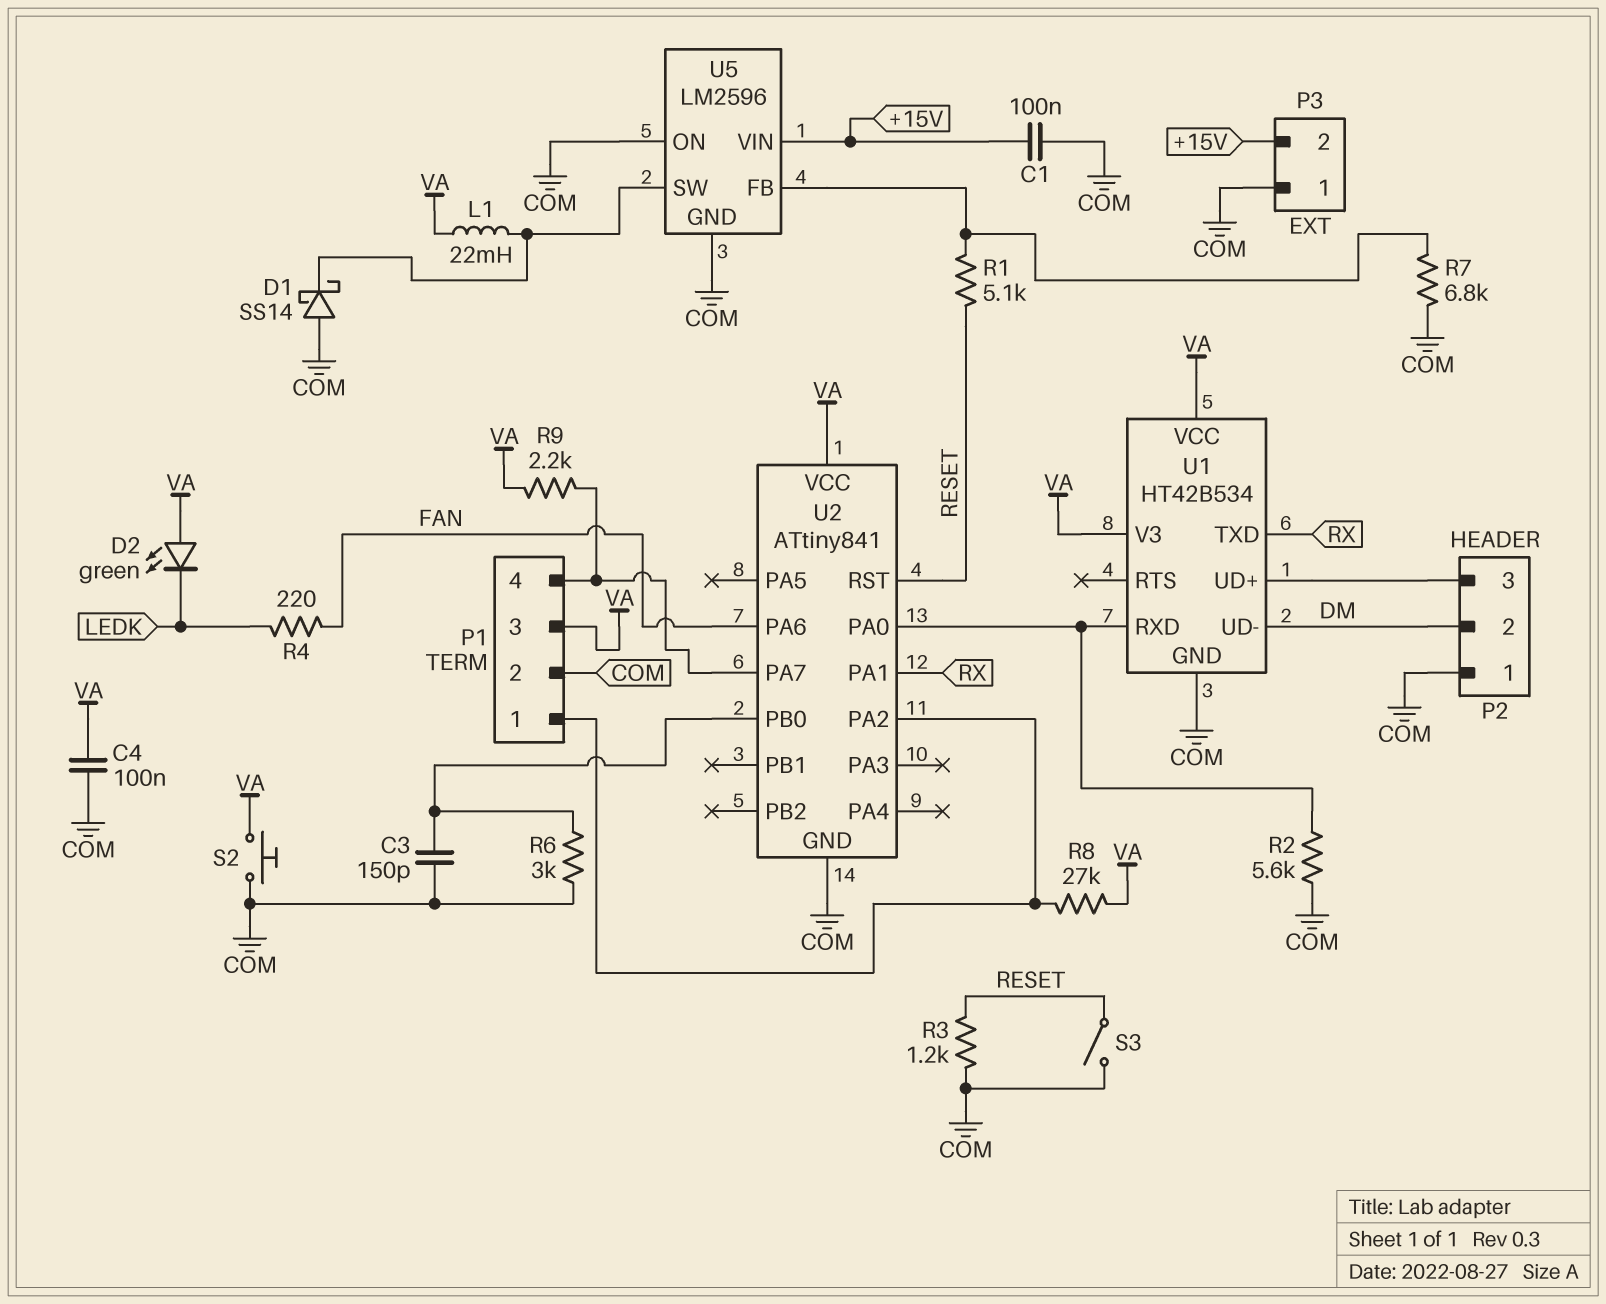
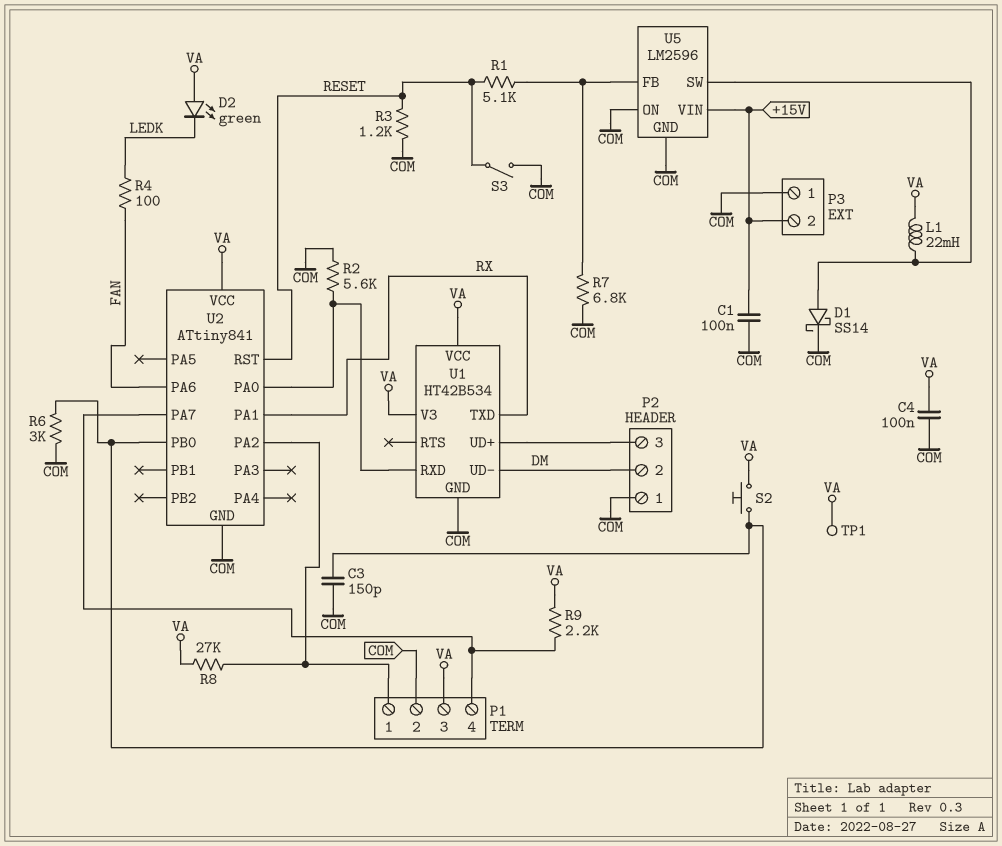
D1: schottky SS14 (A COM, K U5/SW) -> schottky SS14 (A U5/SW, K COM)
R4: 220 (FAN, LEDK) -> 100 (FAN, LEDK)
S2: button (COM, VA) -> button (U2/PB0, VA)
TP1: none -> test point (VA)

